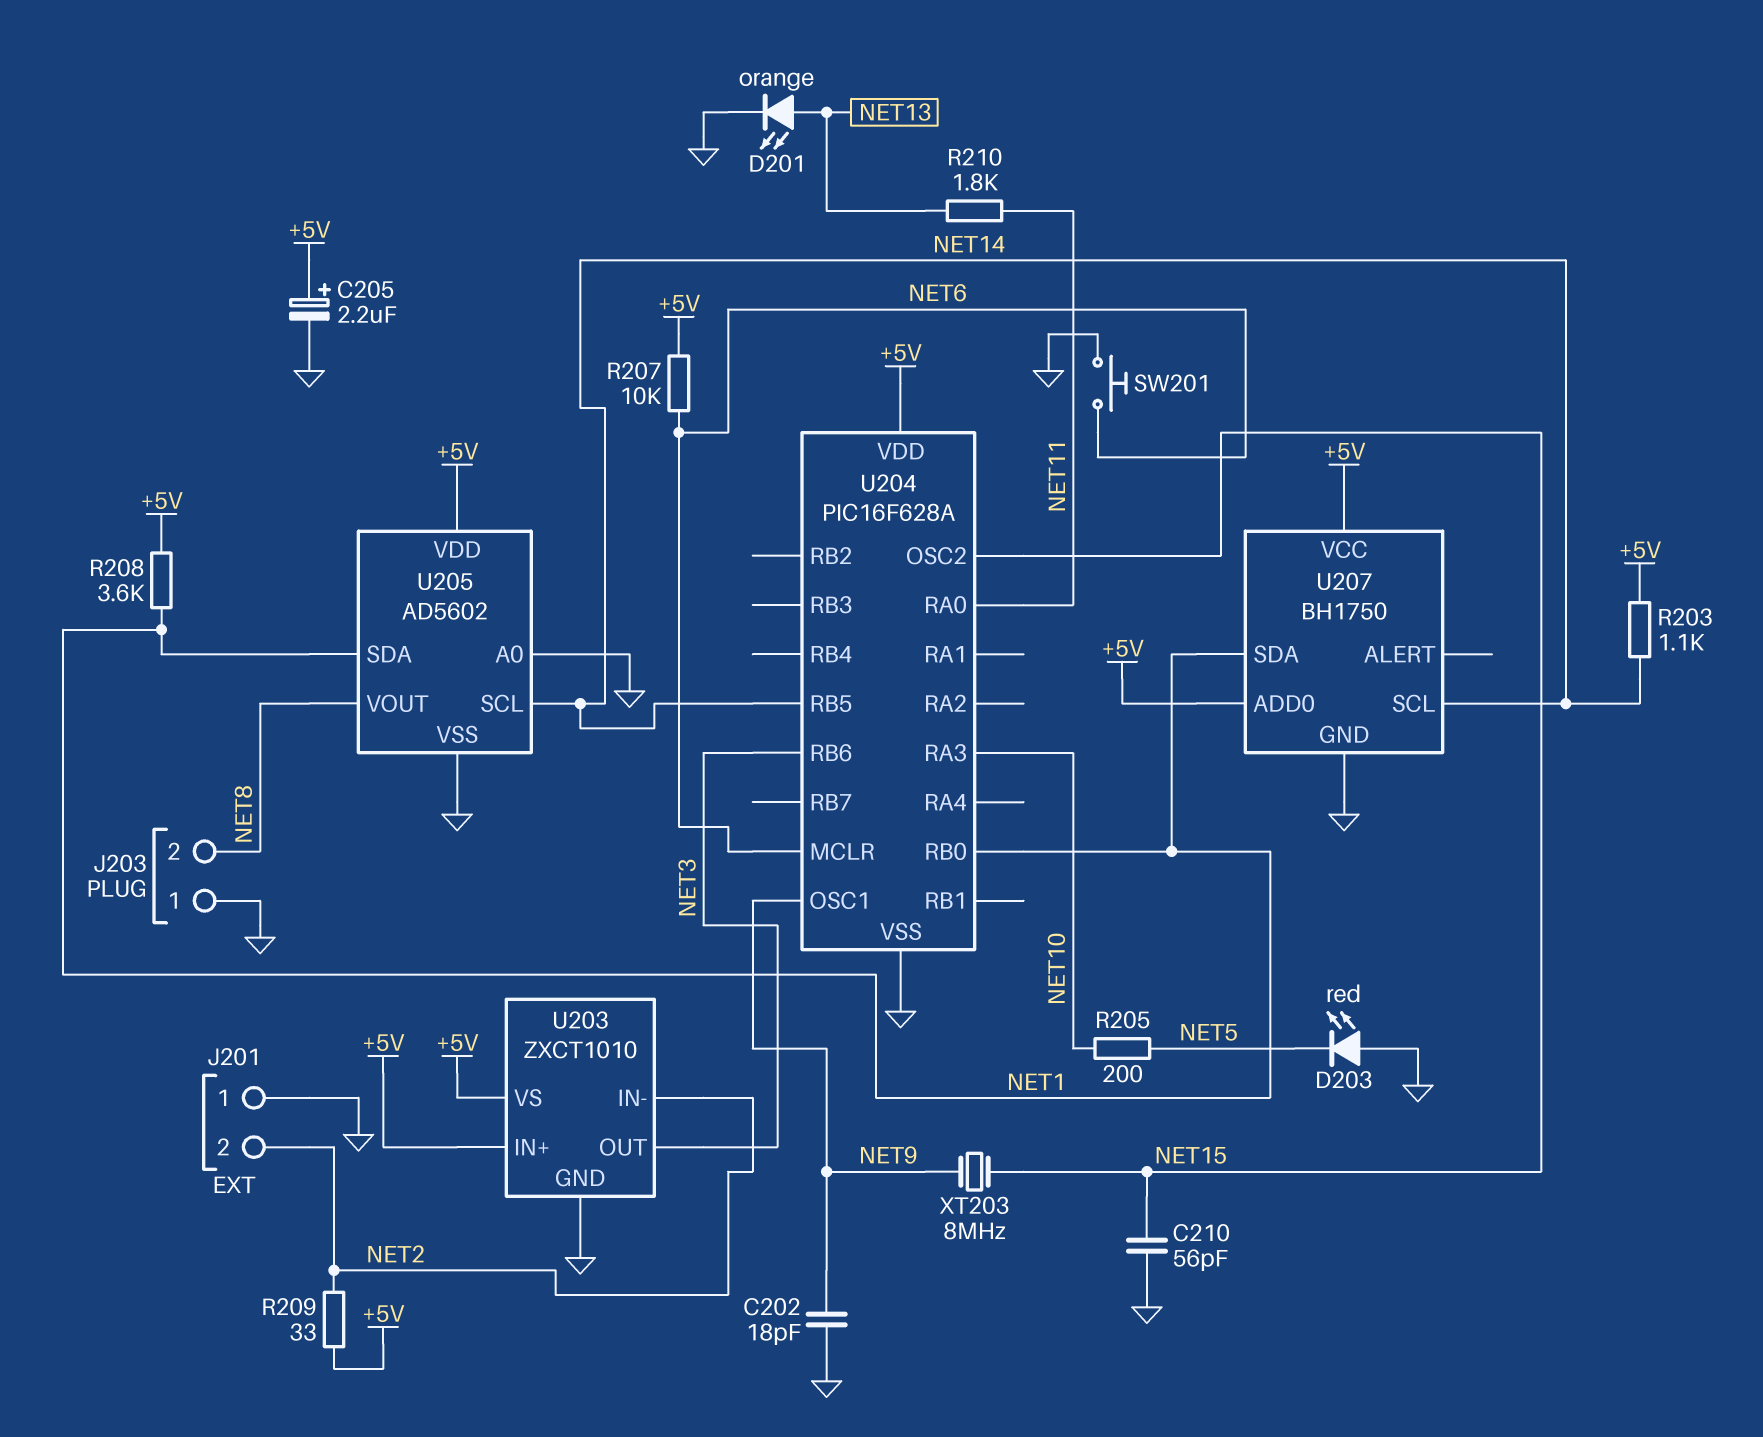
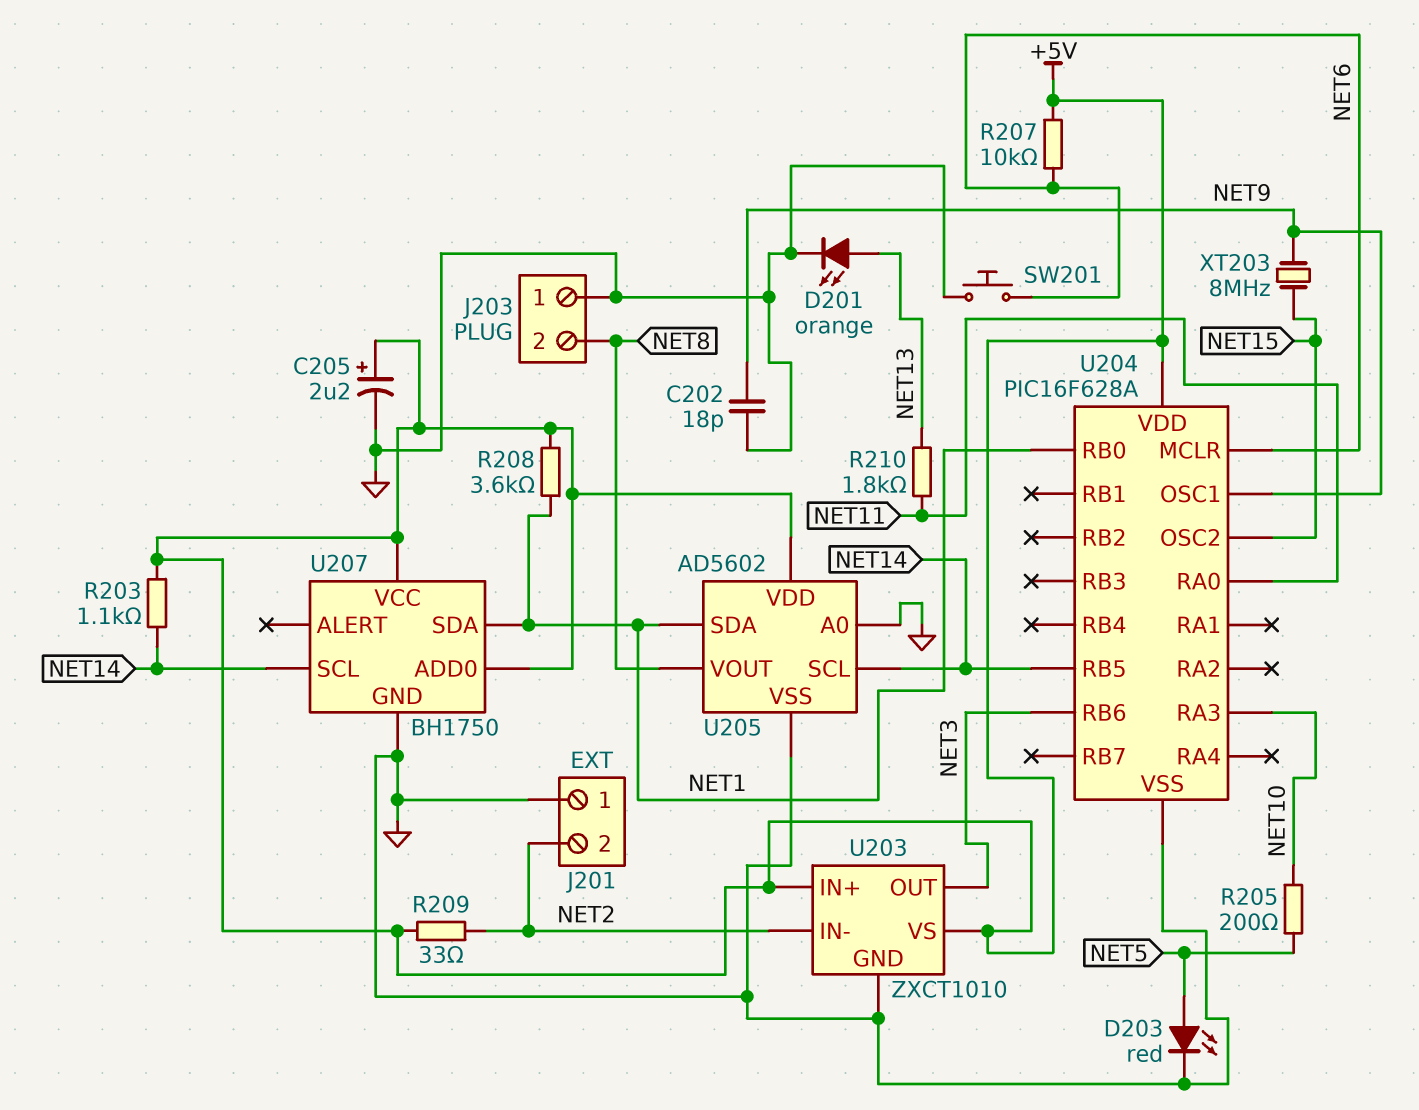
C210: 56pF (GND, NET15) -> none
D203: LED red (A GND, K NET5) -> LED red (A NET5, K GND)

